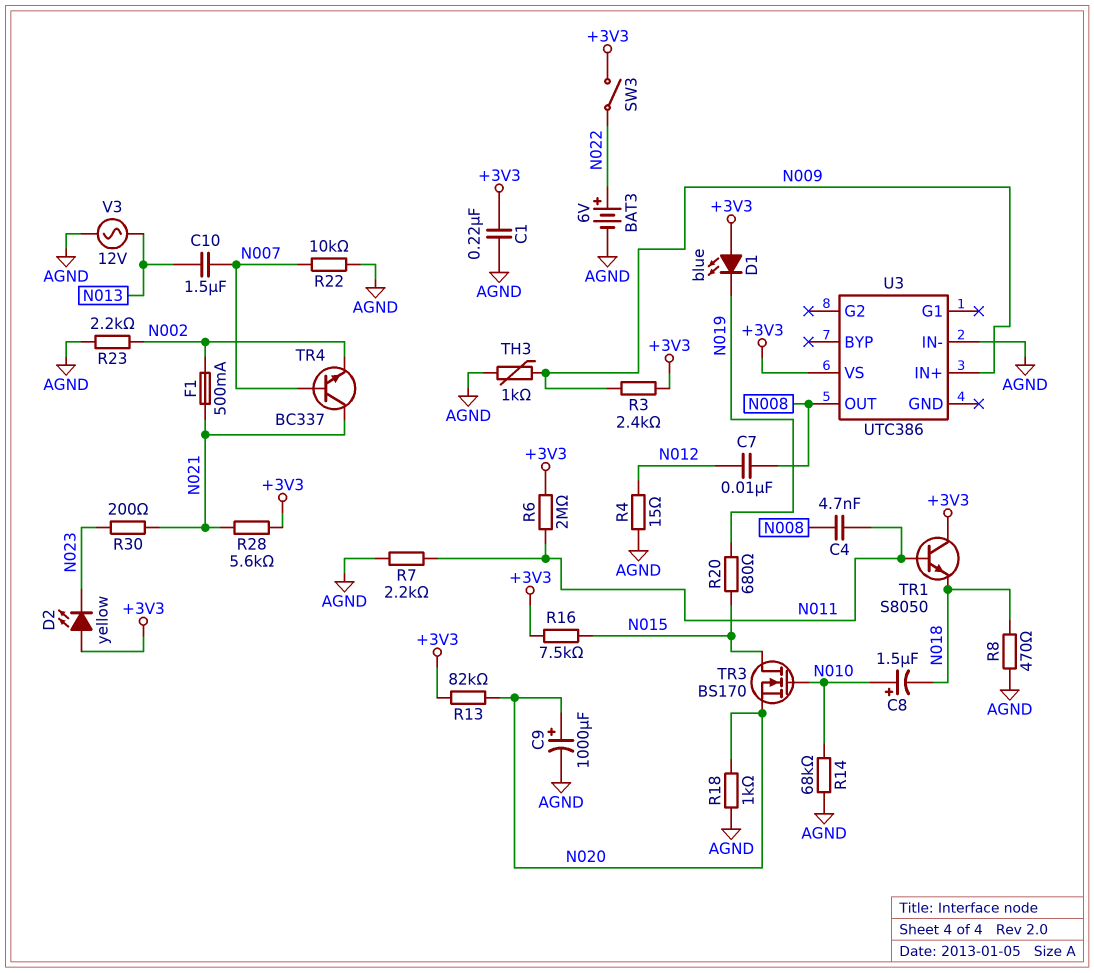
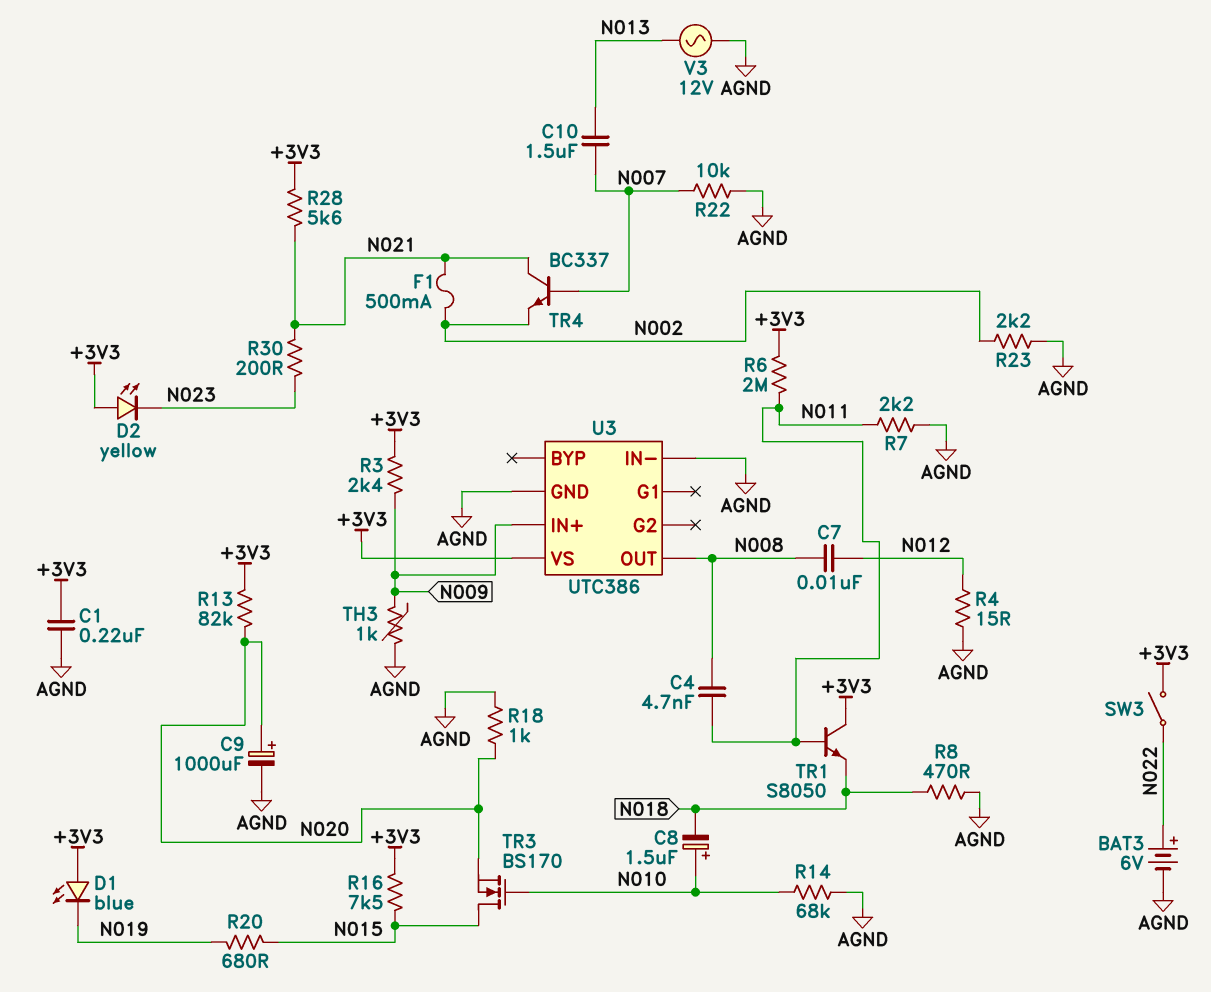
U3 pin GND: none -> AGND

